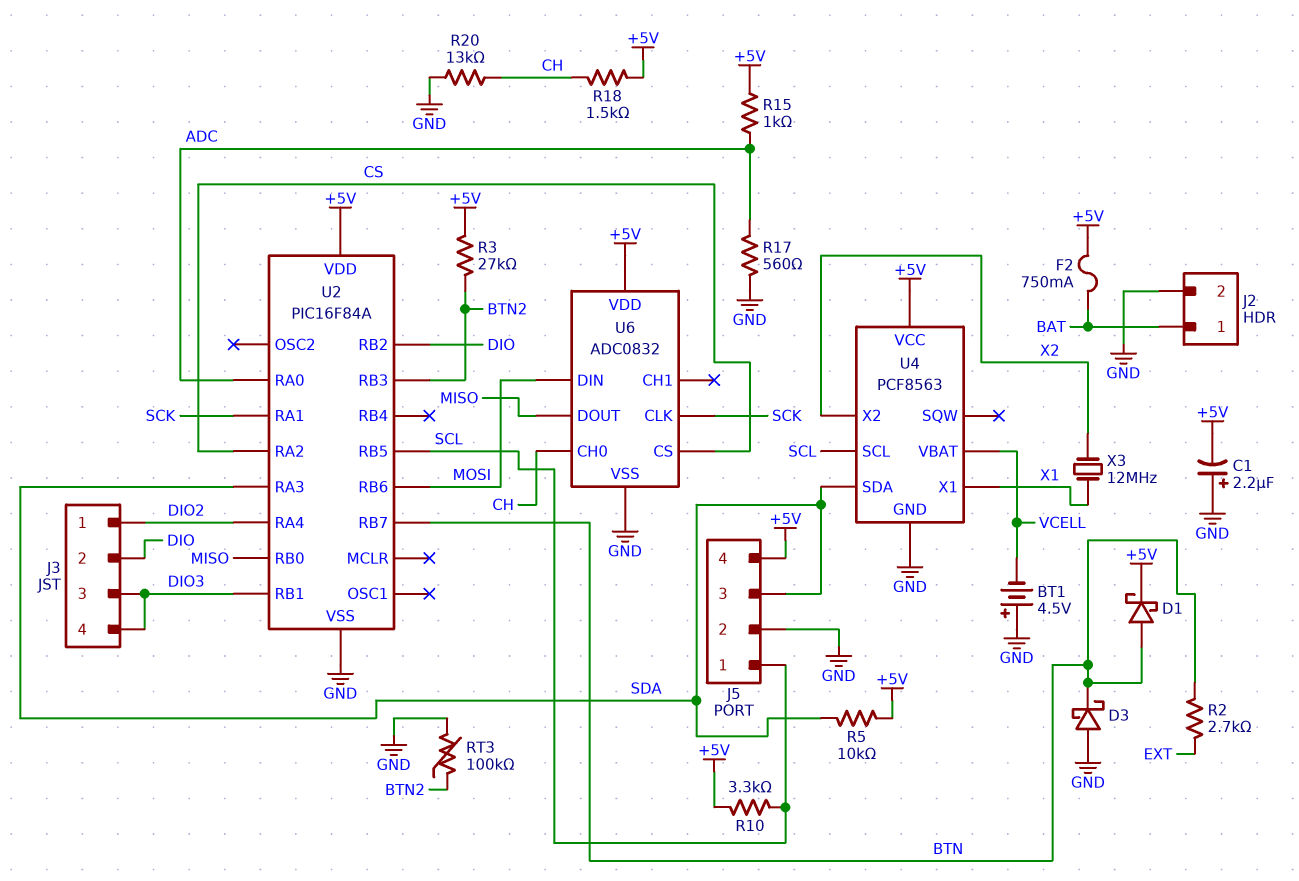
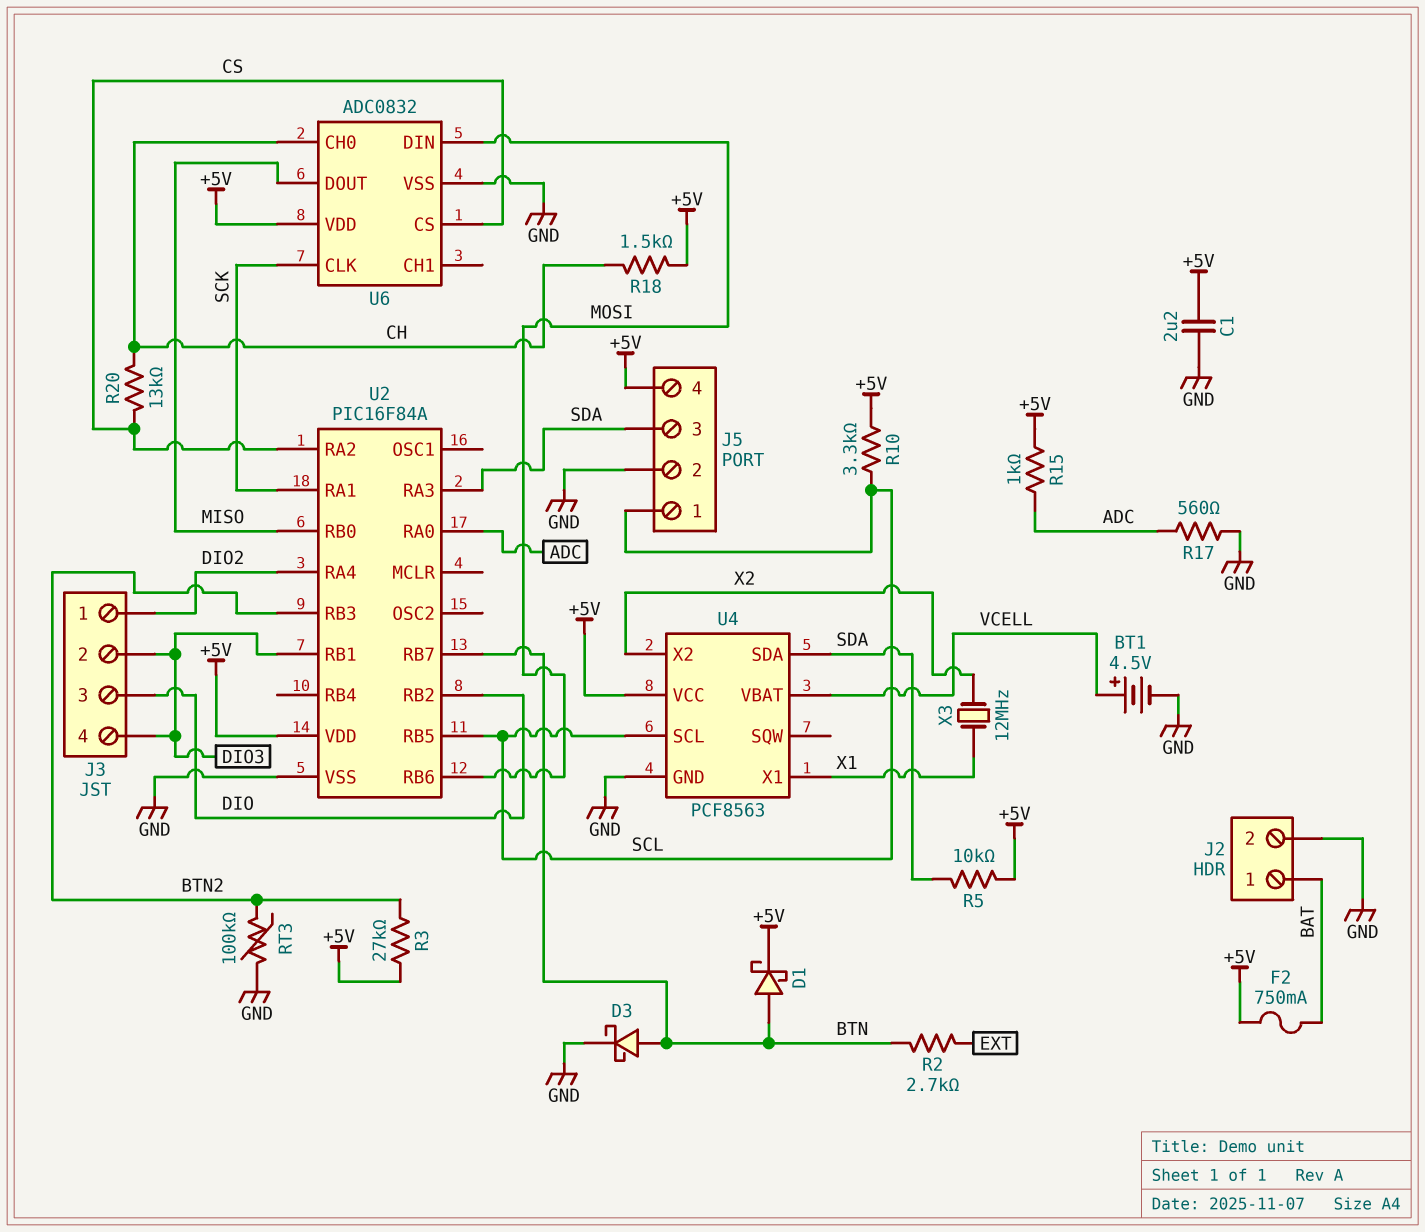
BT1: 4.5V (plus GND, minus VCELL) -> 4.5V (plus VCELL, minus GND)
C1: 2.2uF (plus GND, minus +5V) -> 2.2uF (+5V, GND)
D3: schottky (A GND, K BTN) -> schottky (A BTN, K GND)
J3 pin 2: DIO -> DIO3
J3 pin 3: DIO3 -> DIO
R20: 13k (CH, GND) -> 13k (CH, CS)

